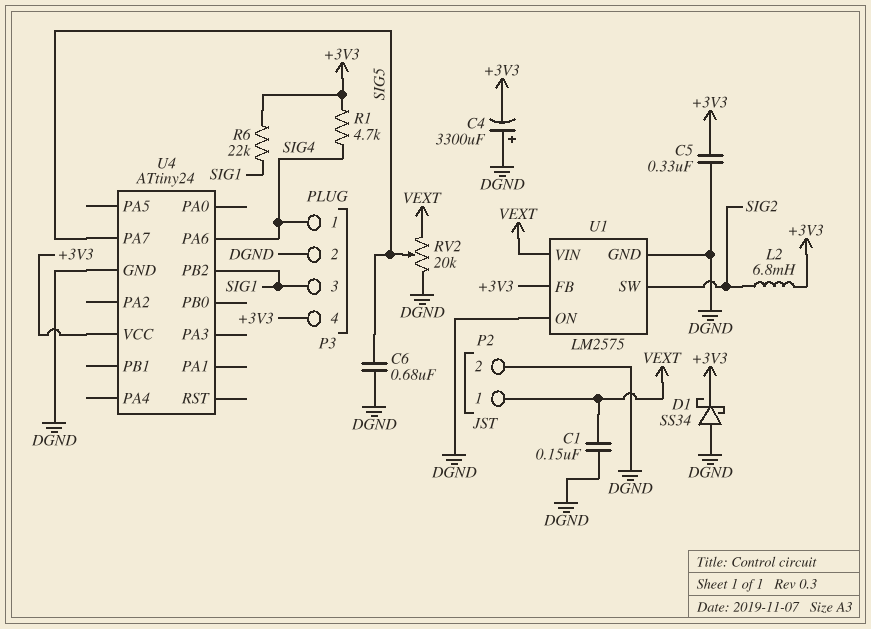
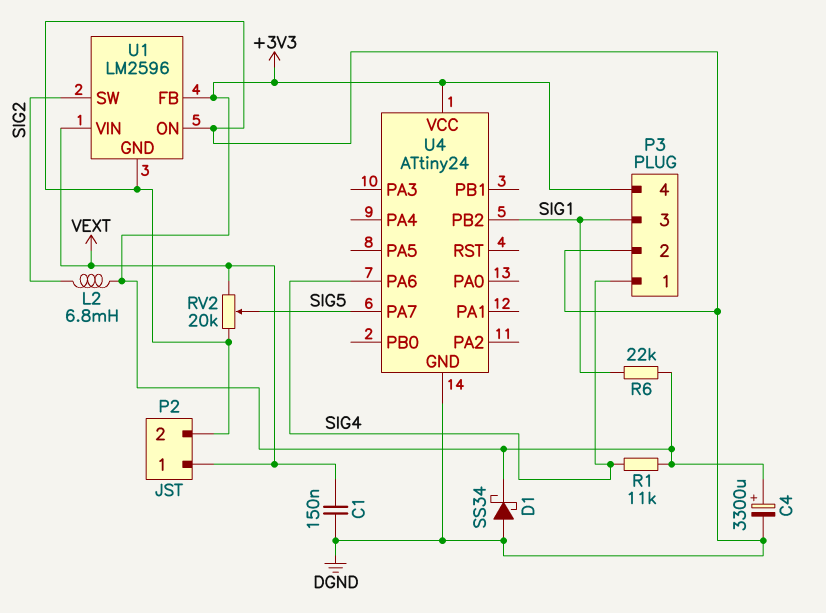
C4: 3300uF (plus DGND, minus +3V3) -> 3300uF (plus +3V3, minus DGND)
C5: 330nF (+3V3, DGND) -> none
C6: 680nF (DGND, SIG5) -> none
R1: 4.7k (+3V3, SIG4) -> 11k (+3V3, SIG4)
U1: LM2575 -> LM2596

